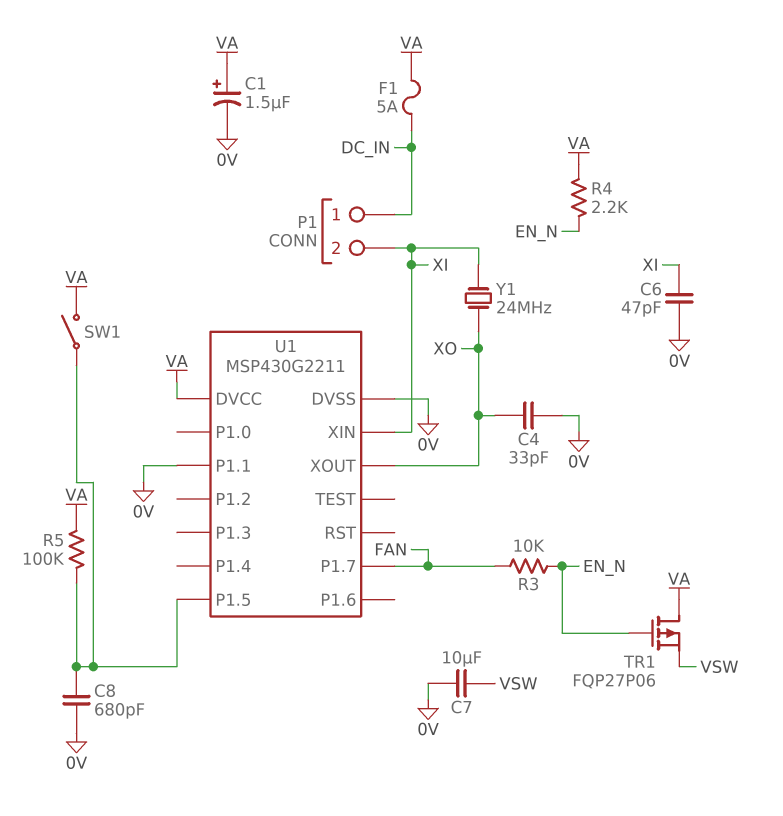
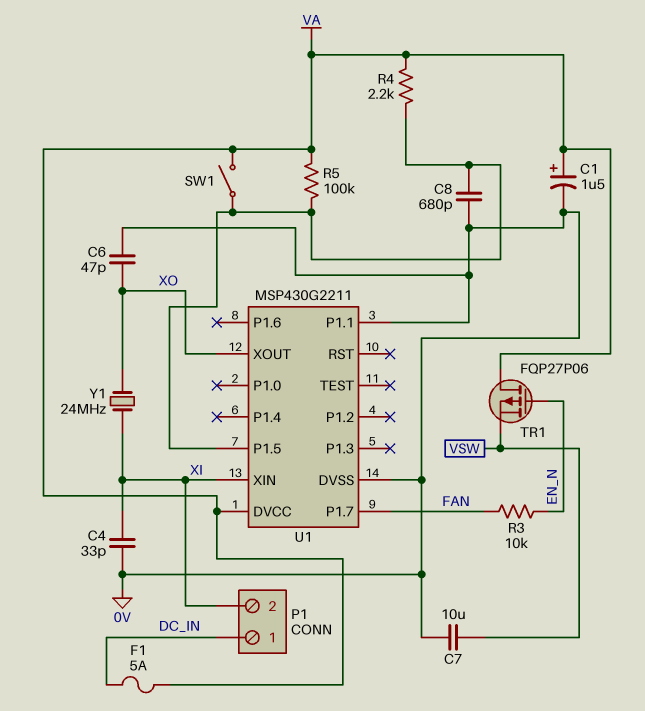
C4: 33pF (0V, XO) -> 33pF (0V, XI)
C6: 47pF (0V, XI) -> 47pF (0V, XO)
R4: 2.2k (EN_N, VA) -> 2.2k (U1/P1.5, VA)

